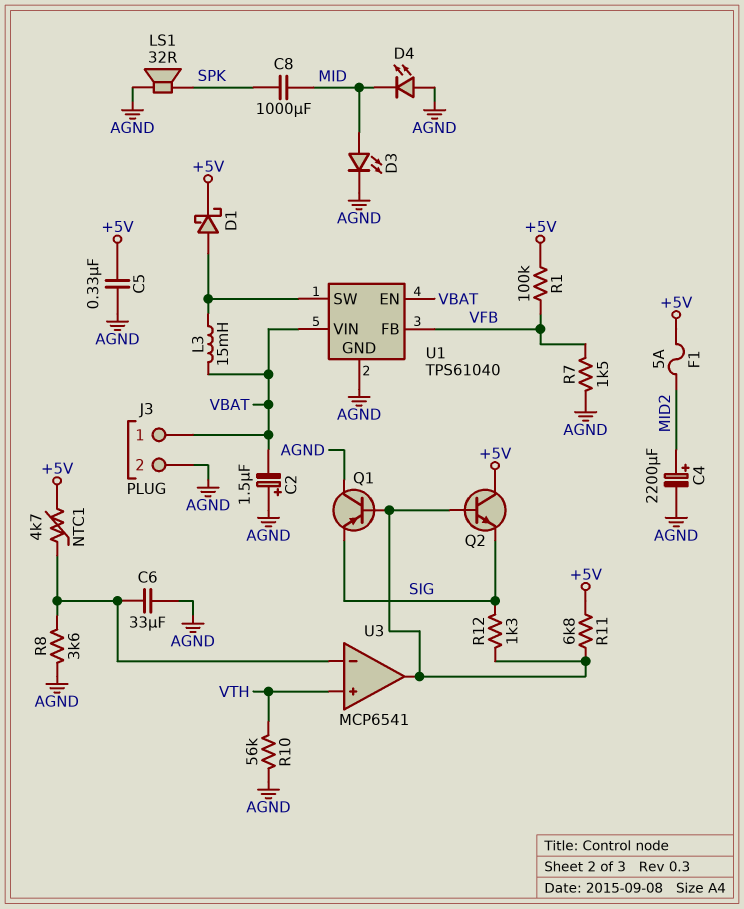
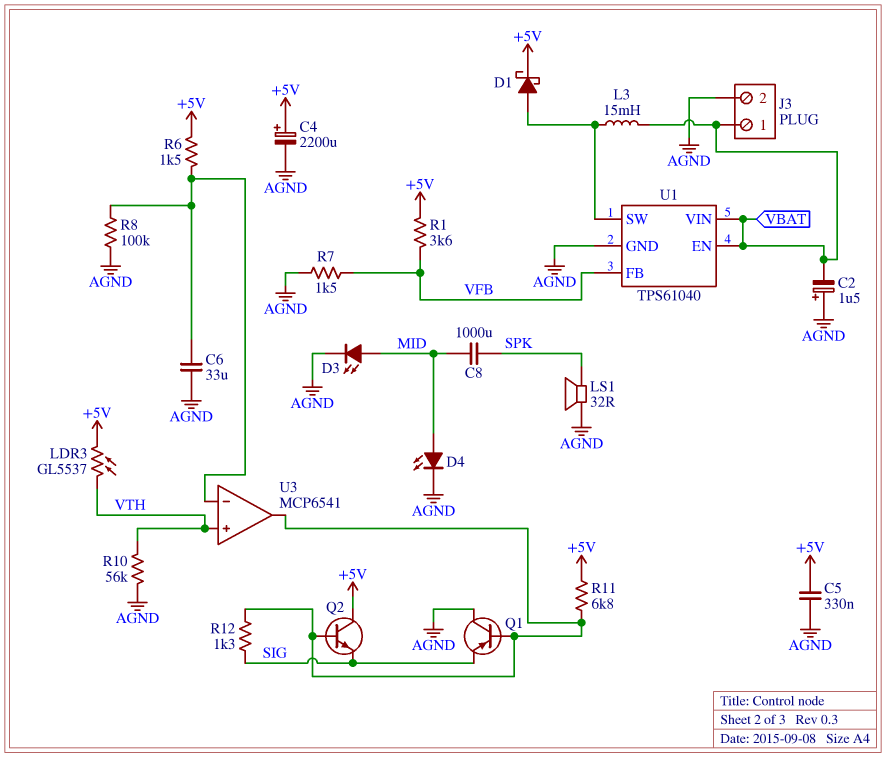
C4: 2200uF (plus MID2, minus AGND) -> 2200uF (plus +5V, minus AGND)
D4: LED (A AGND, K MID) -> LED (A MID, K AGND)
F1: 5A (+5V, MID2) -> none
LDR3: none -> GL5537 (+5V, VTH)
NTC1: 4.7k (+5V, U3/in-) -> none
R1: 100k (+5V, VFB) -> 3.6k (+5V, VFB)
R6: none -> 1.5k (+5V, U3/in-)
R8: 3.6k (AGND, U3/in-) -> 100k (AGND, U3/in-)

